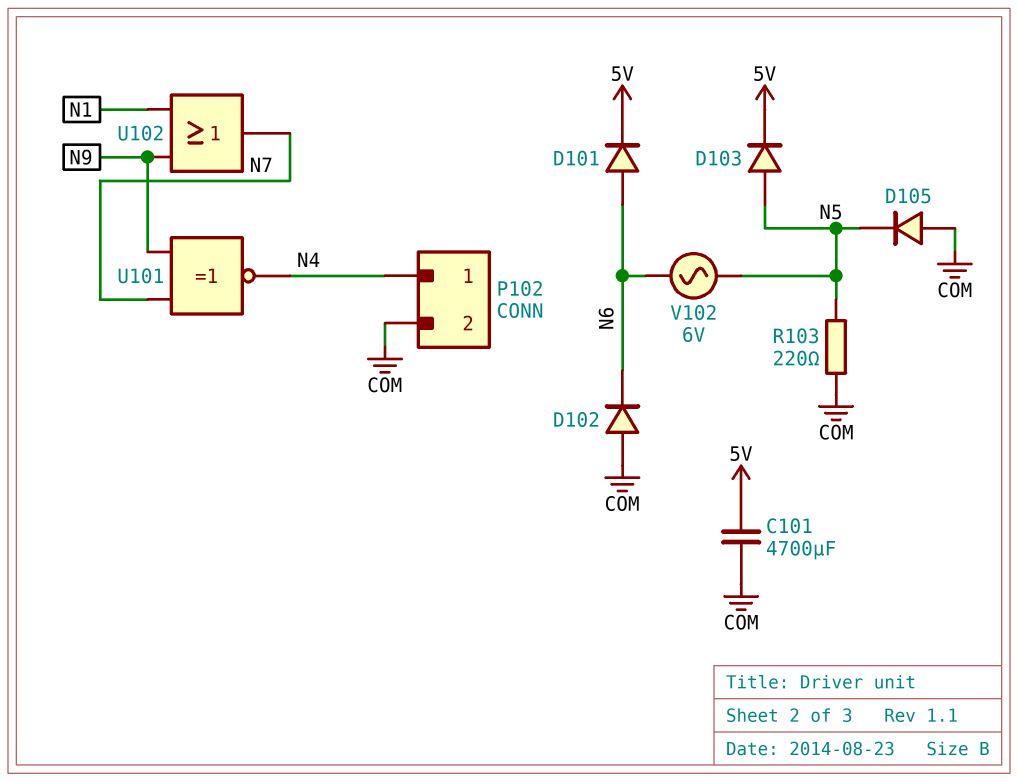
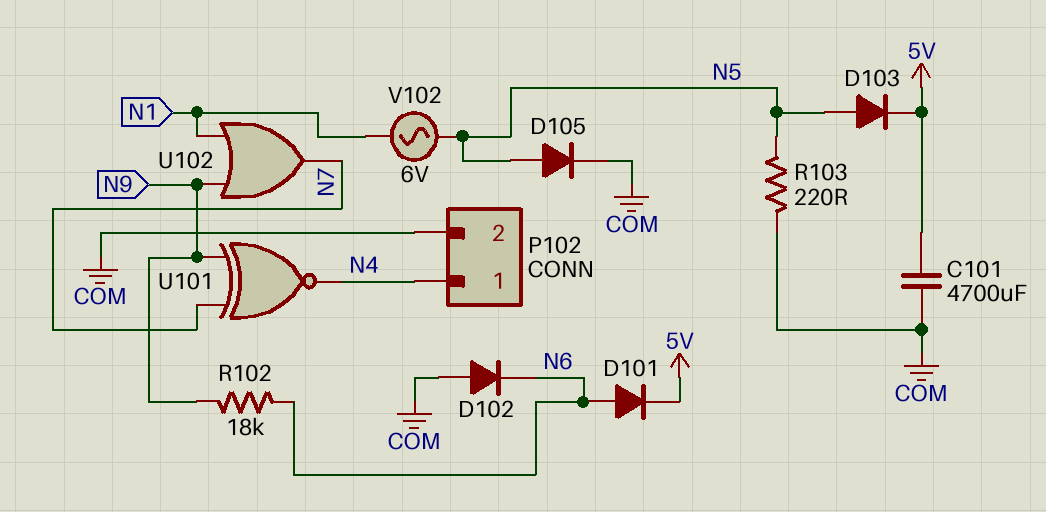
D105: diode (A COM, K N5) -> diode (A N5, K COM)
R102: none -> 18k (N6, N9)
V102: AC 6V (N5, N6) -> AC 6V (N1, N5)

